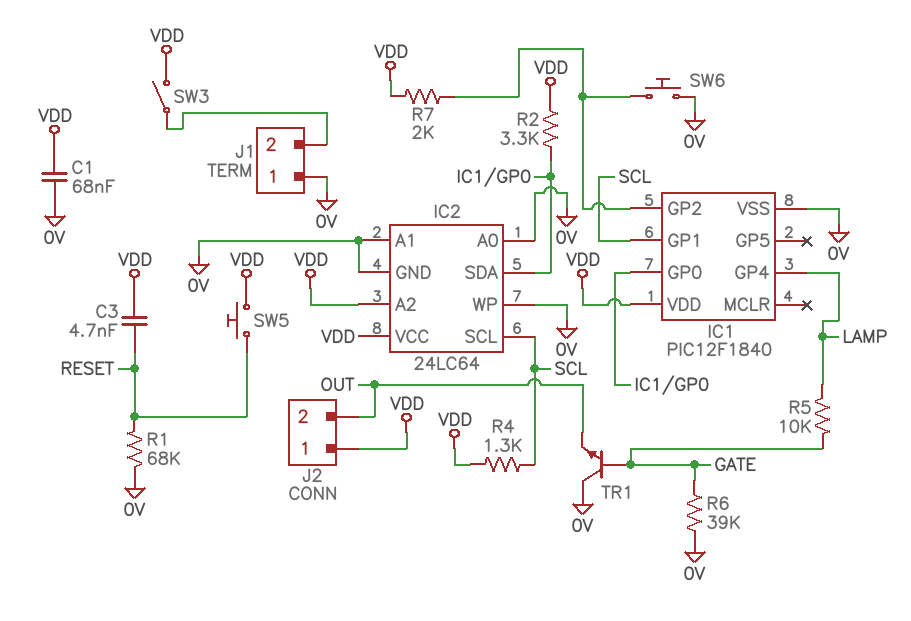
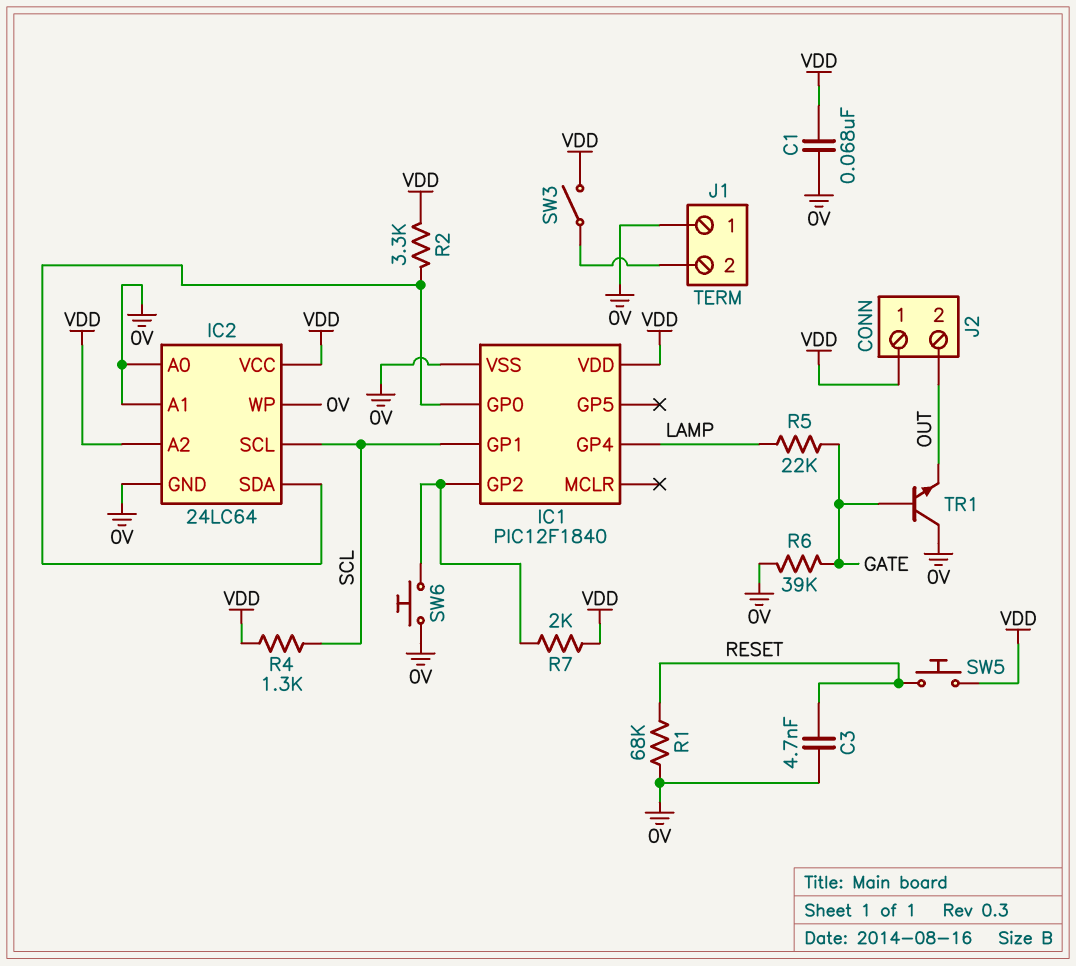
C3: 4.7nF (RESET, VDD) -> 4.7nF (0V, RESET)
R5: 10k (GATE, LAMP) -> 22k (GATE, LAMP)

